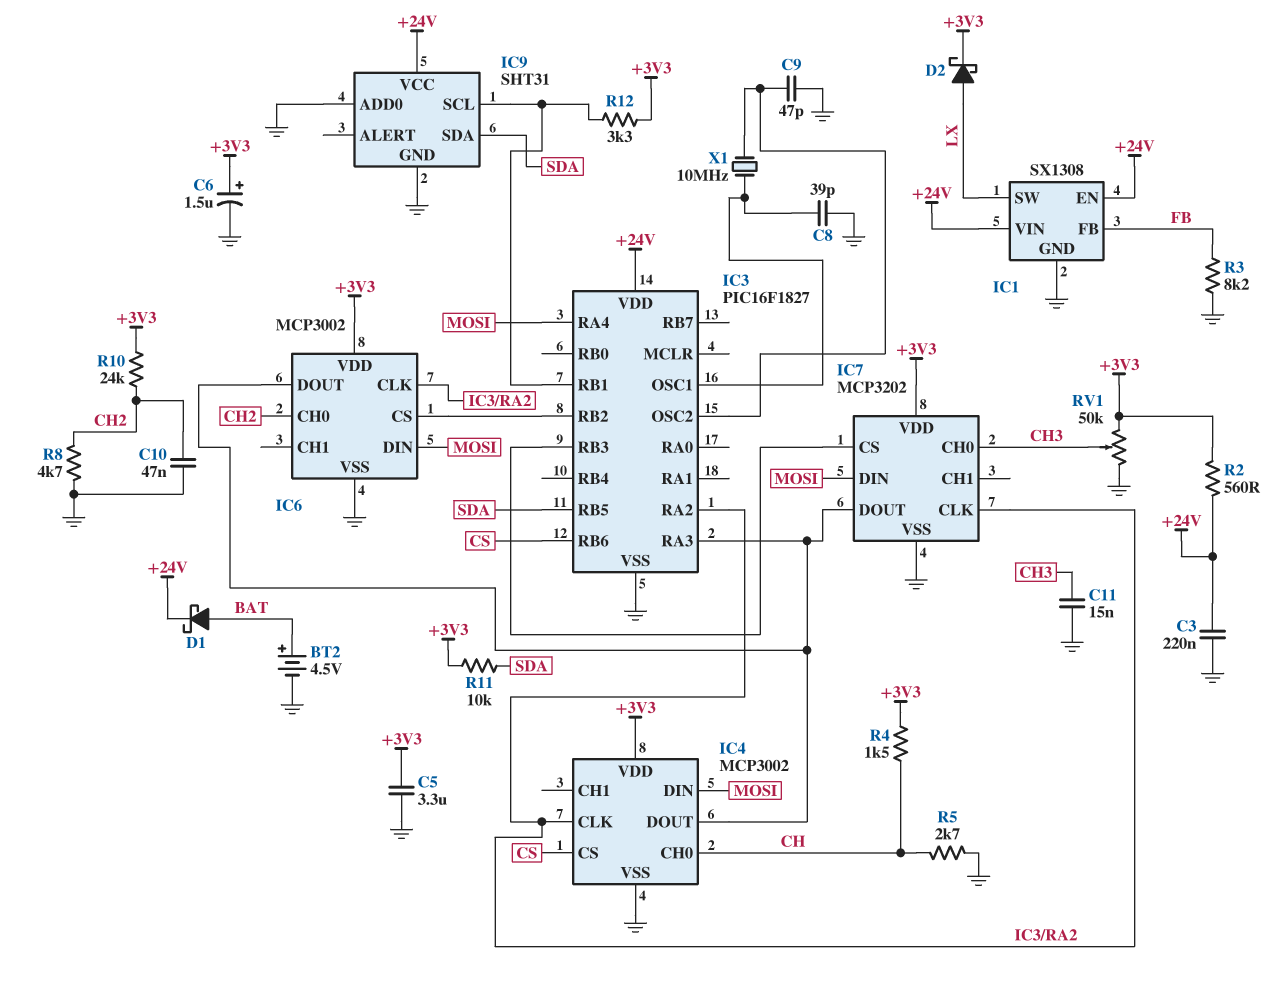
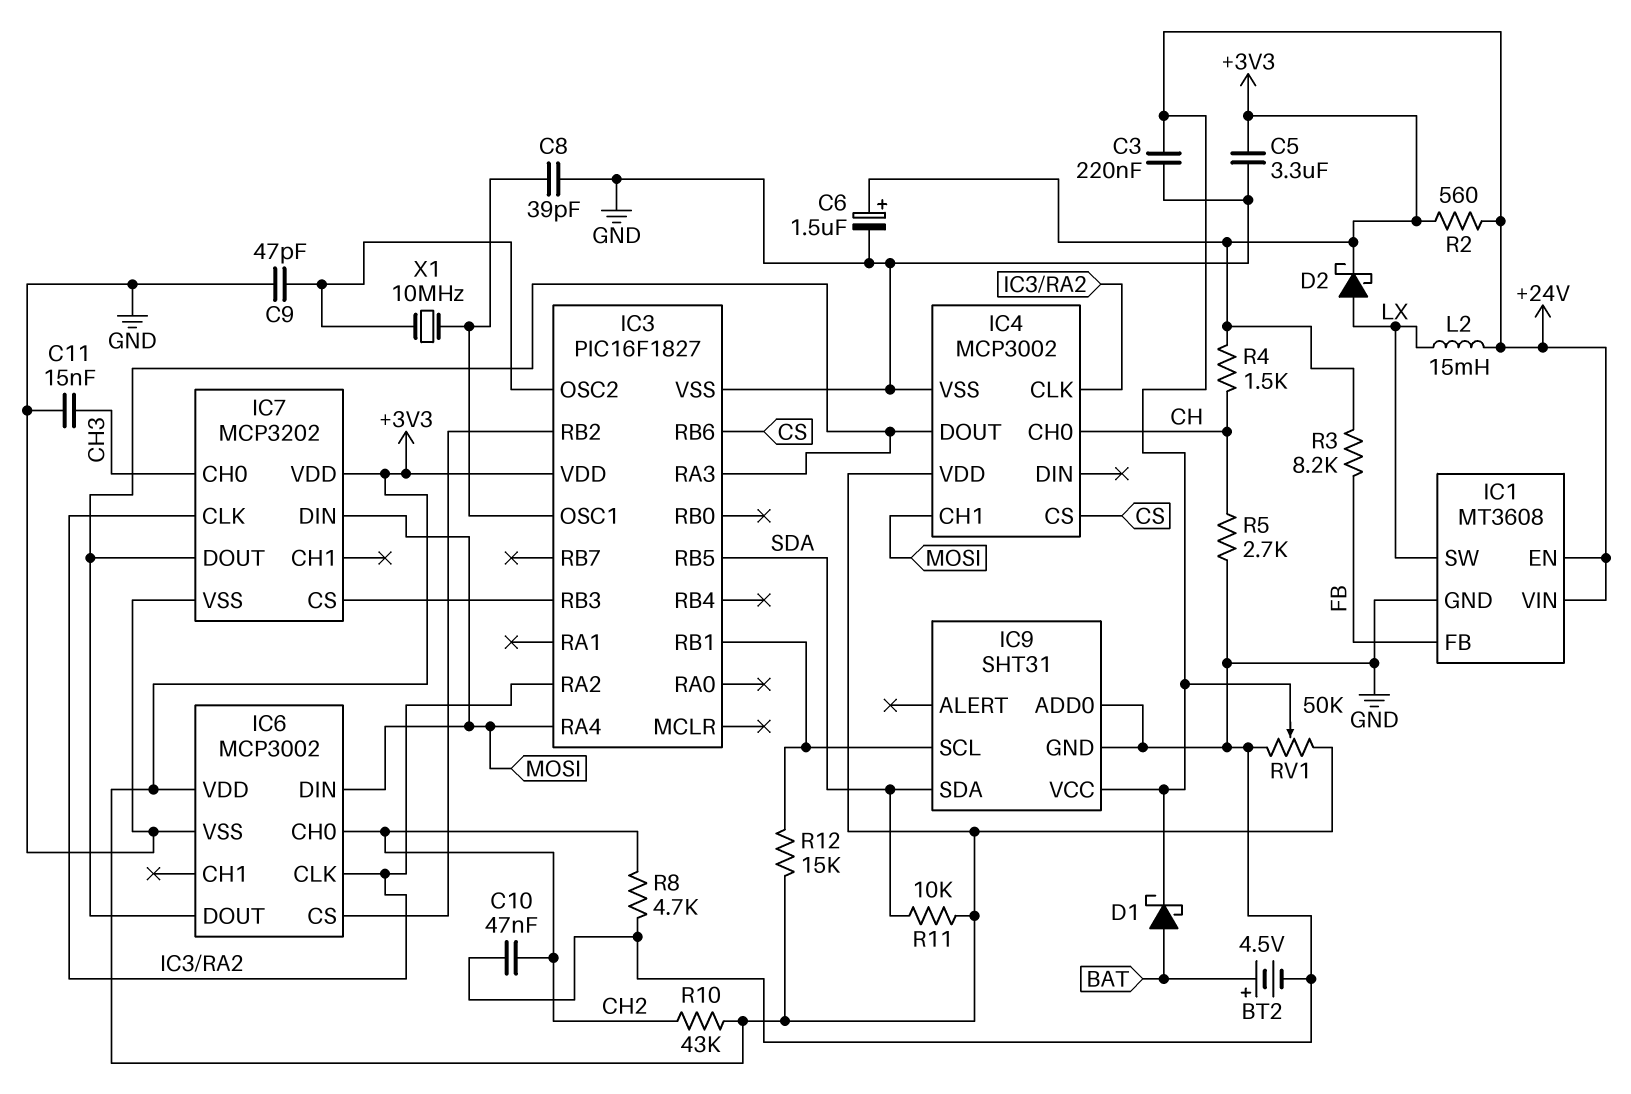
IC1: SX1308 -> MT3608
IC3 pin VDD: +24V -> +3V3
IC4 pin CH1: none -> MOSI
IC4 pin DIN: MOSI -> none
L2: none -> 15mH (+24V, LX)
R3: 8.2k (FB, GND) -> 8.2k (+3V3, FB)
R10: 24k (+3V3, CH2) -> 43k (+3V3, CH2)
R12: 3.3k (+3V3, IC3/RB1) -> 15k (+3V3, IC3/RB1)
RV1: 50k (+3V3, GND, wiper CH3) -> 50k (+3V3, GND, wiper +24V)

